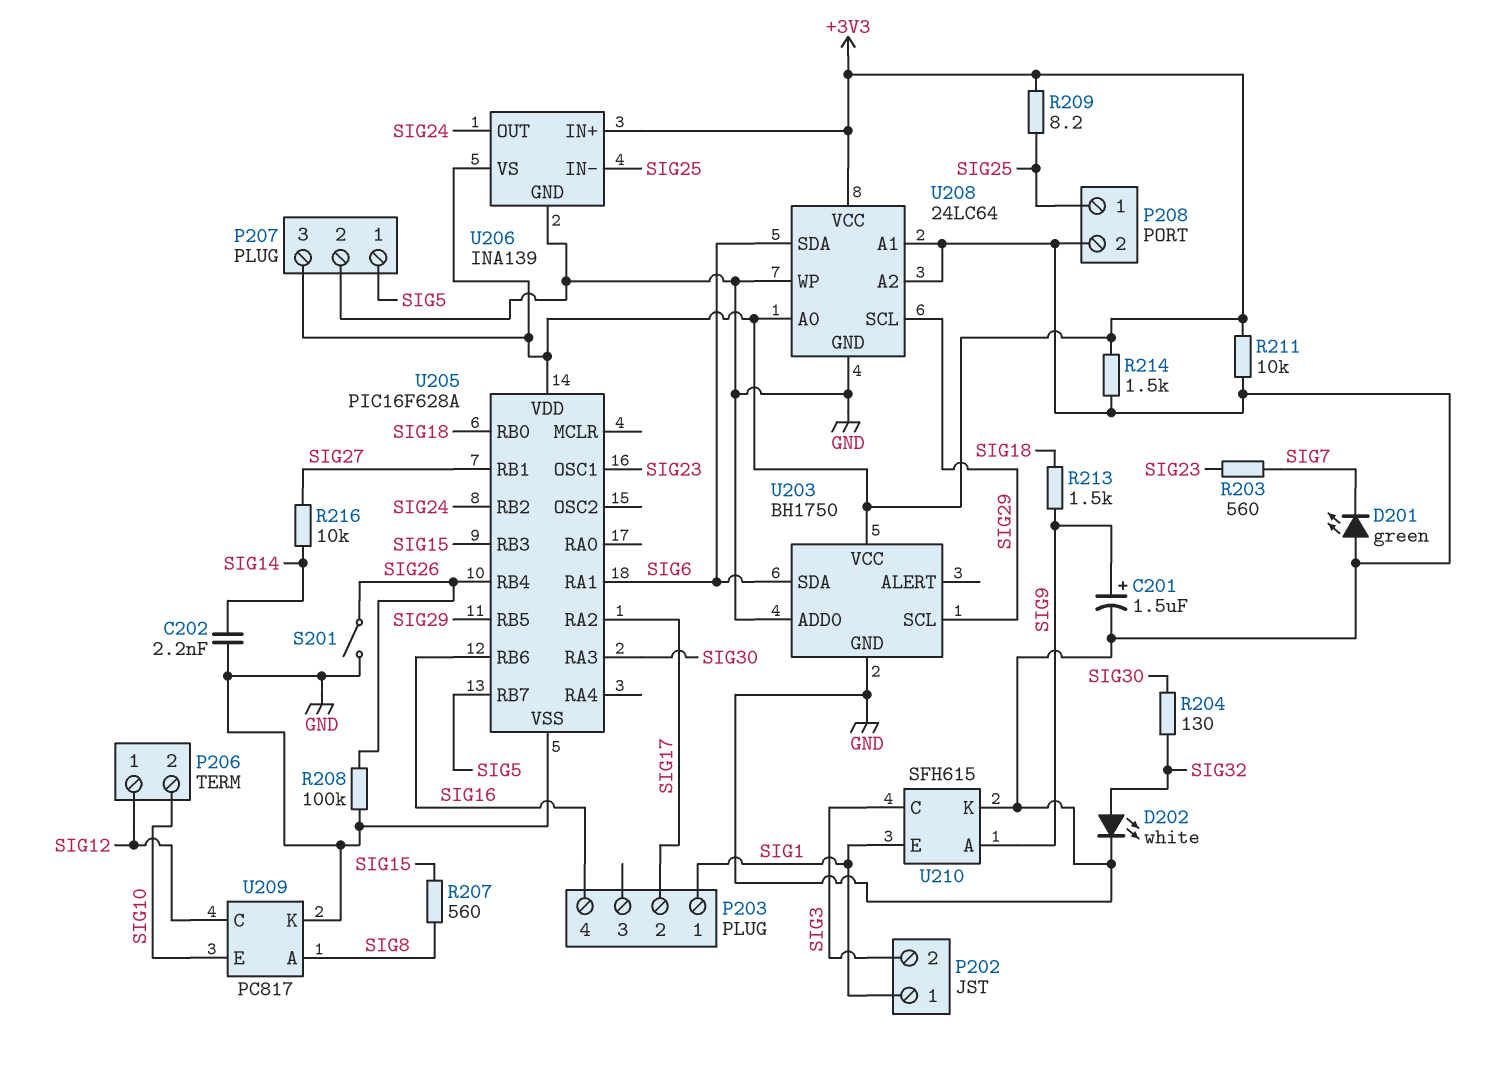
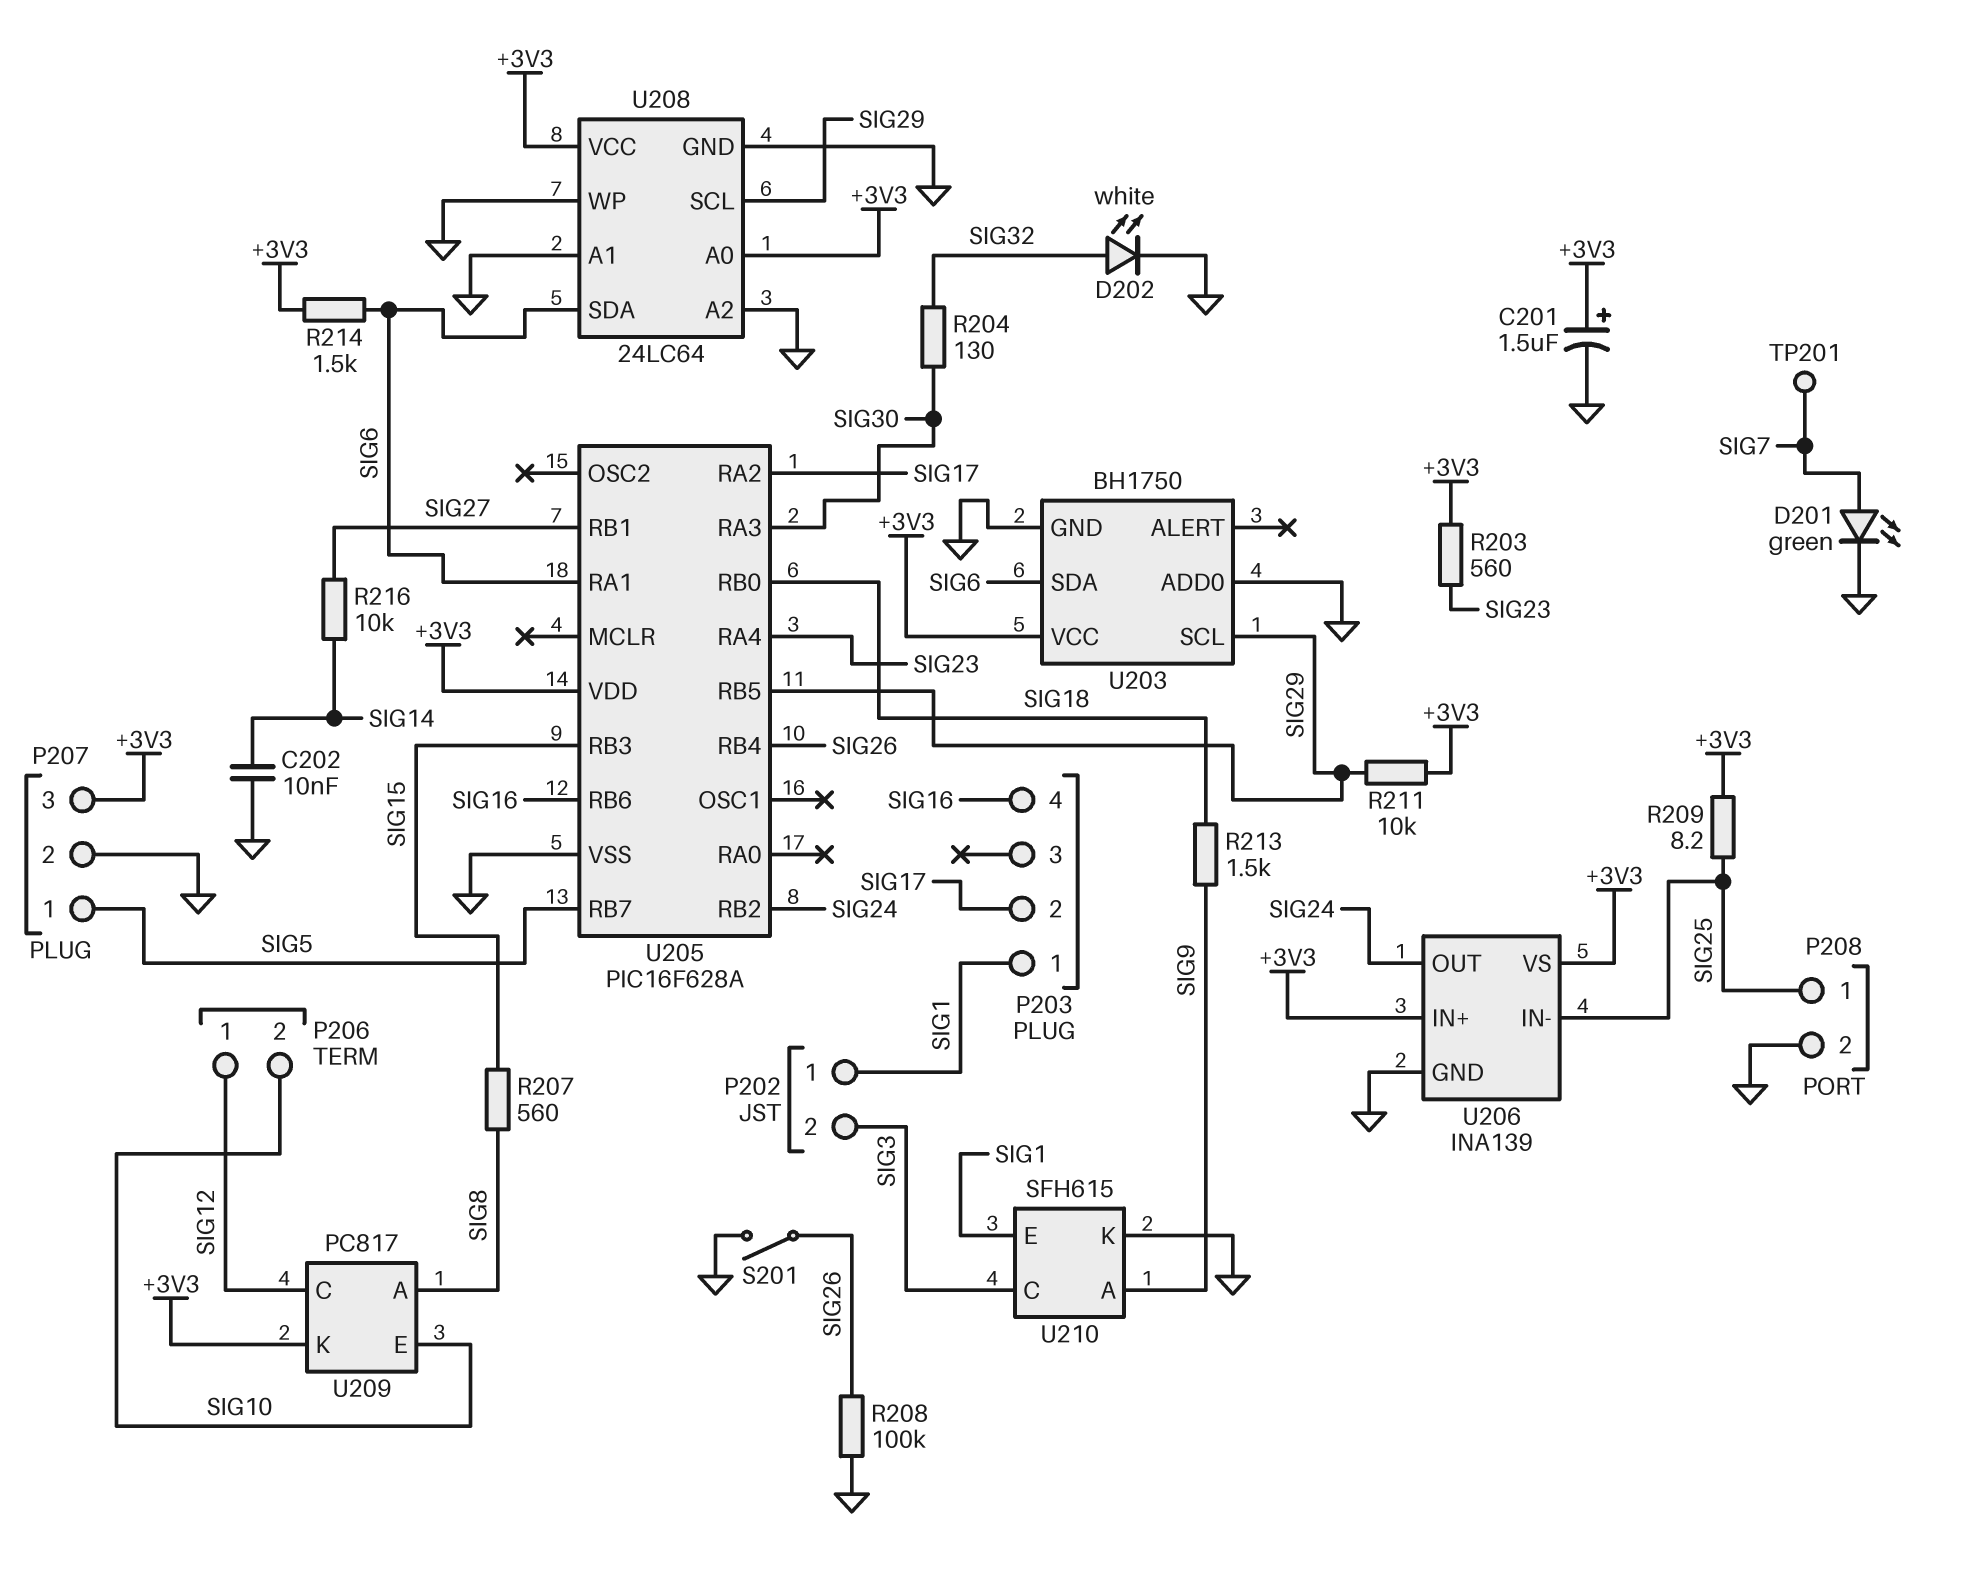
C201: 1.5uF (plus SIG9, minus GND) -> 1.5uF (plus +3V3, minus GND)
C202: 2.2nF (GND, SIG14) -> 10nF (GND, SIG14)
D201: LED green (A GND, K SIG7) -> LED green (A SIG7, K GND)
R203: 560 (SIG7, SIG23) -> 560 (+3V3, SIG23)
R211: 10k (+3V3, GND) -> 10k (+3V3, SIG29)
R214: 1.5k (+3V3, GND) -> 1.5k (+3V3, SIG6)
TP201: none -> test point (SIG7)
U205 pin OSC1: SIG23 -> none
U205 pin RA4: none -> SIG23
U209 pin K: GND -> +3V3

